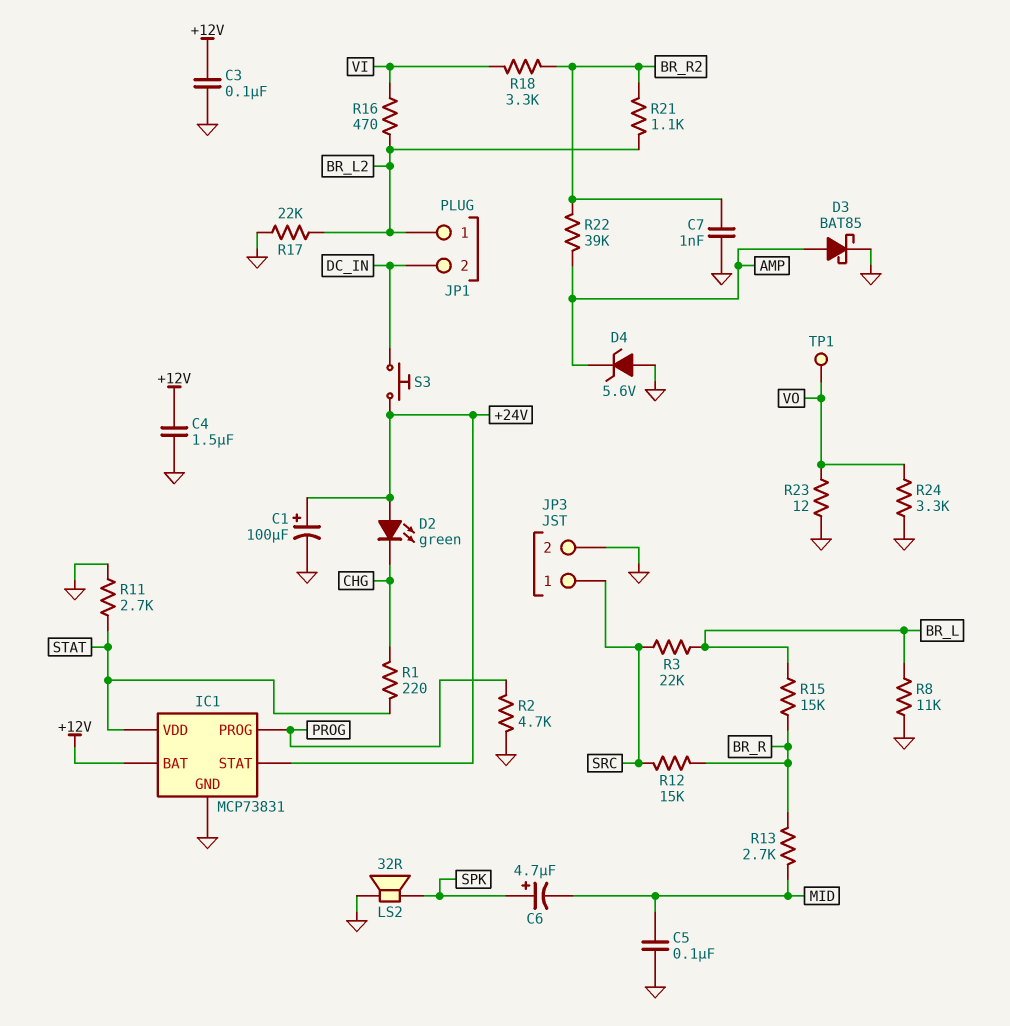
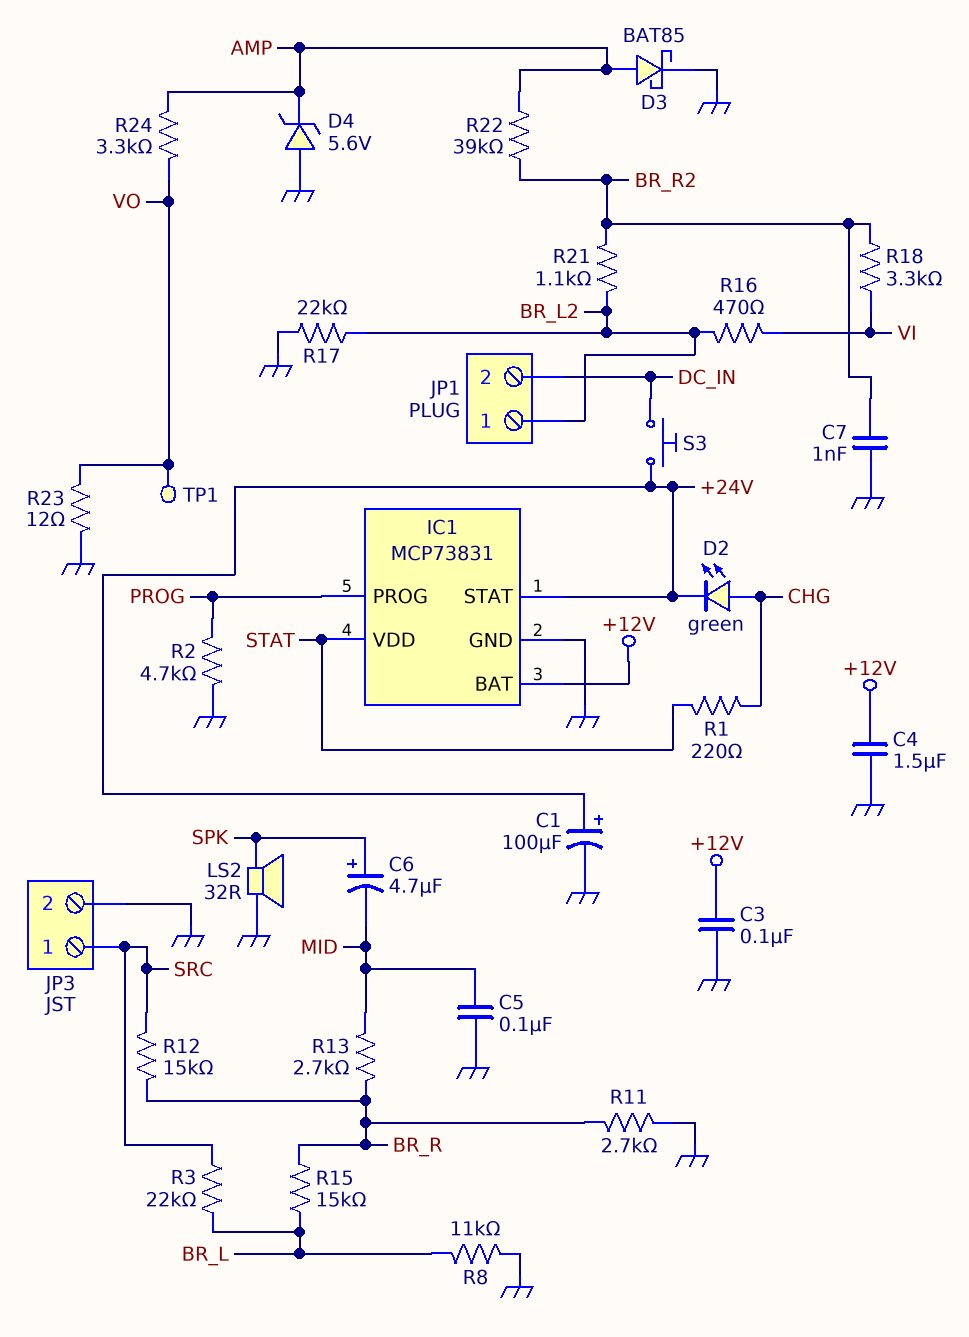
D2: LED green (A +24V, K CHG) -> LED green (A CHG, K +24V)
R11: 2.7k (GND, STAT) -> 2.7k (BR_R, GND)
R24: 3.3k (GND, VO) -> 3.3k (AMP, VO)

